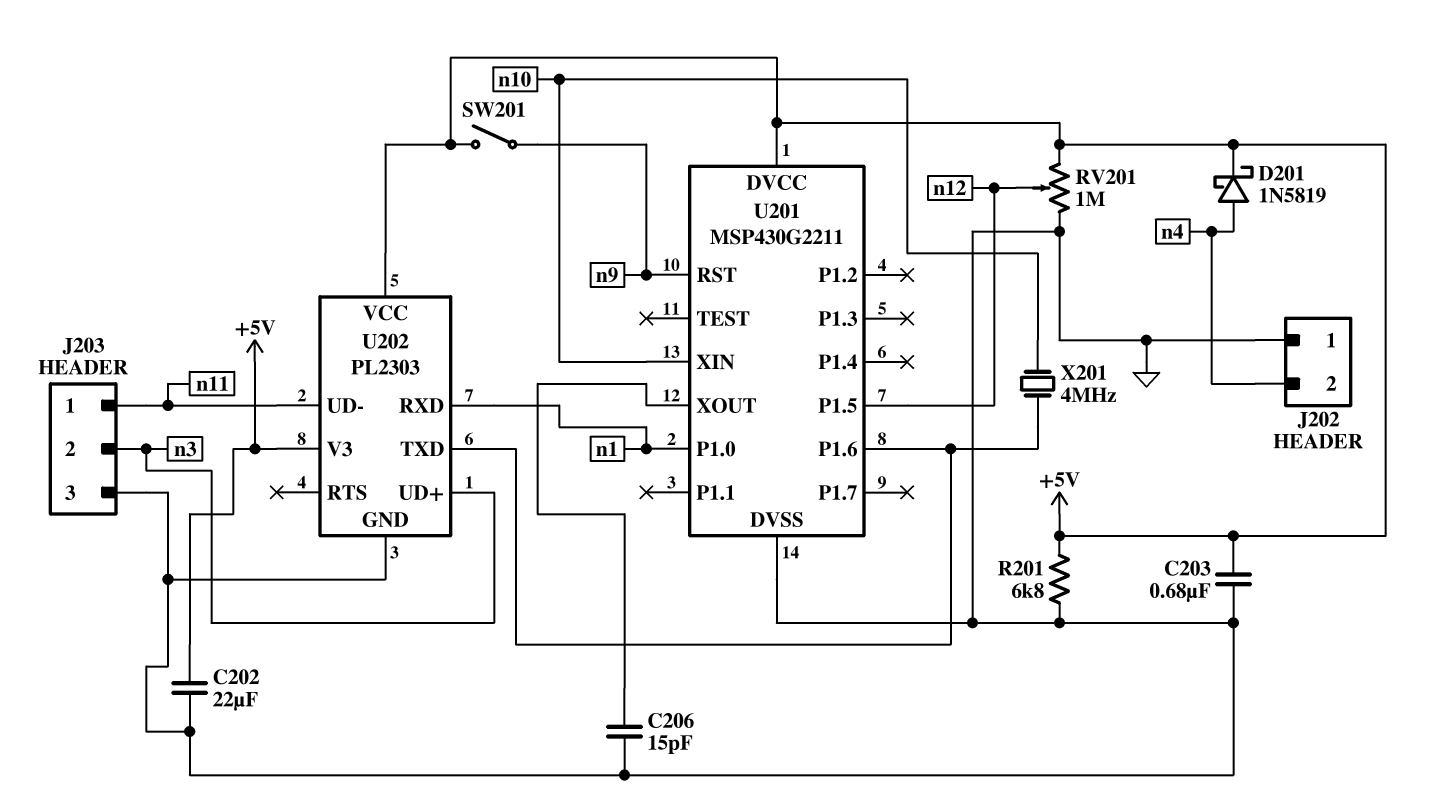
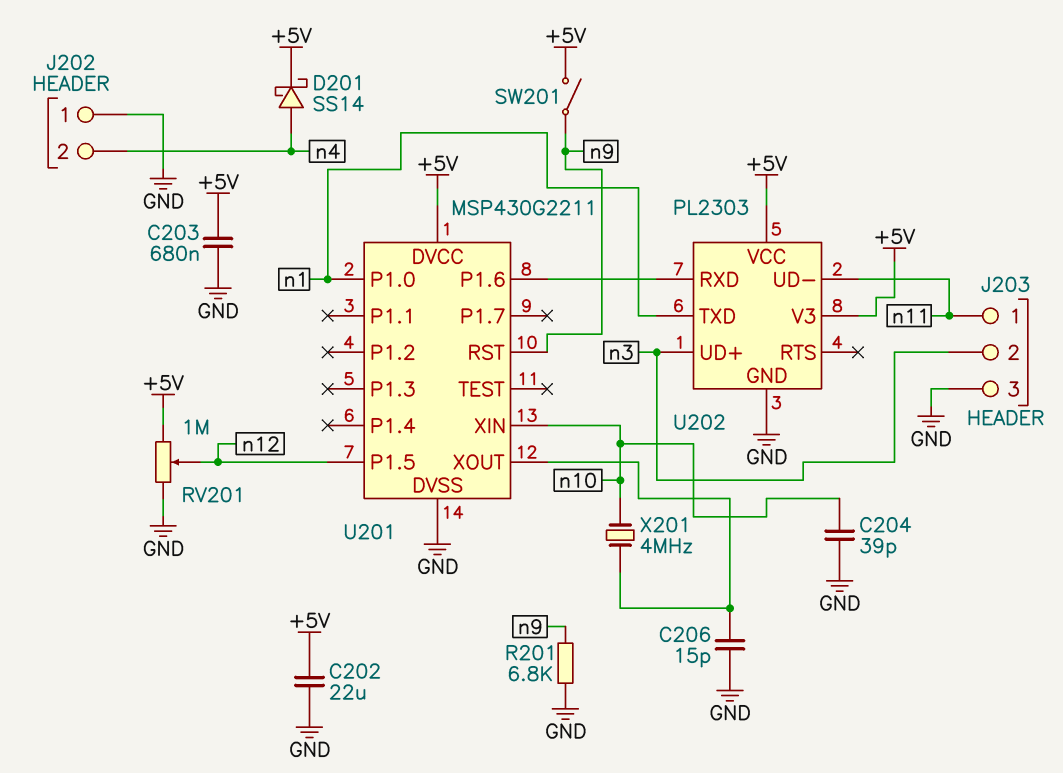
C204: none -> 39pF (GND, n10)
D201: schottky 1N5819 (A n4, K +5V) -> schottky SS14 (A n4, K +5V)
R201: 6.8k (+5V, GND) -> 6.8k (GND, n9)
U202 pin RXD: n1 -> U201/P1.6
U202 pin TXD: U201/P1.6 -> n1
X201: 4MHz (U201/P1.6, n10) -> 4MHz (U201/XOUT, n10)

